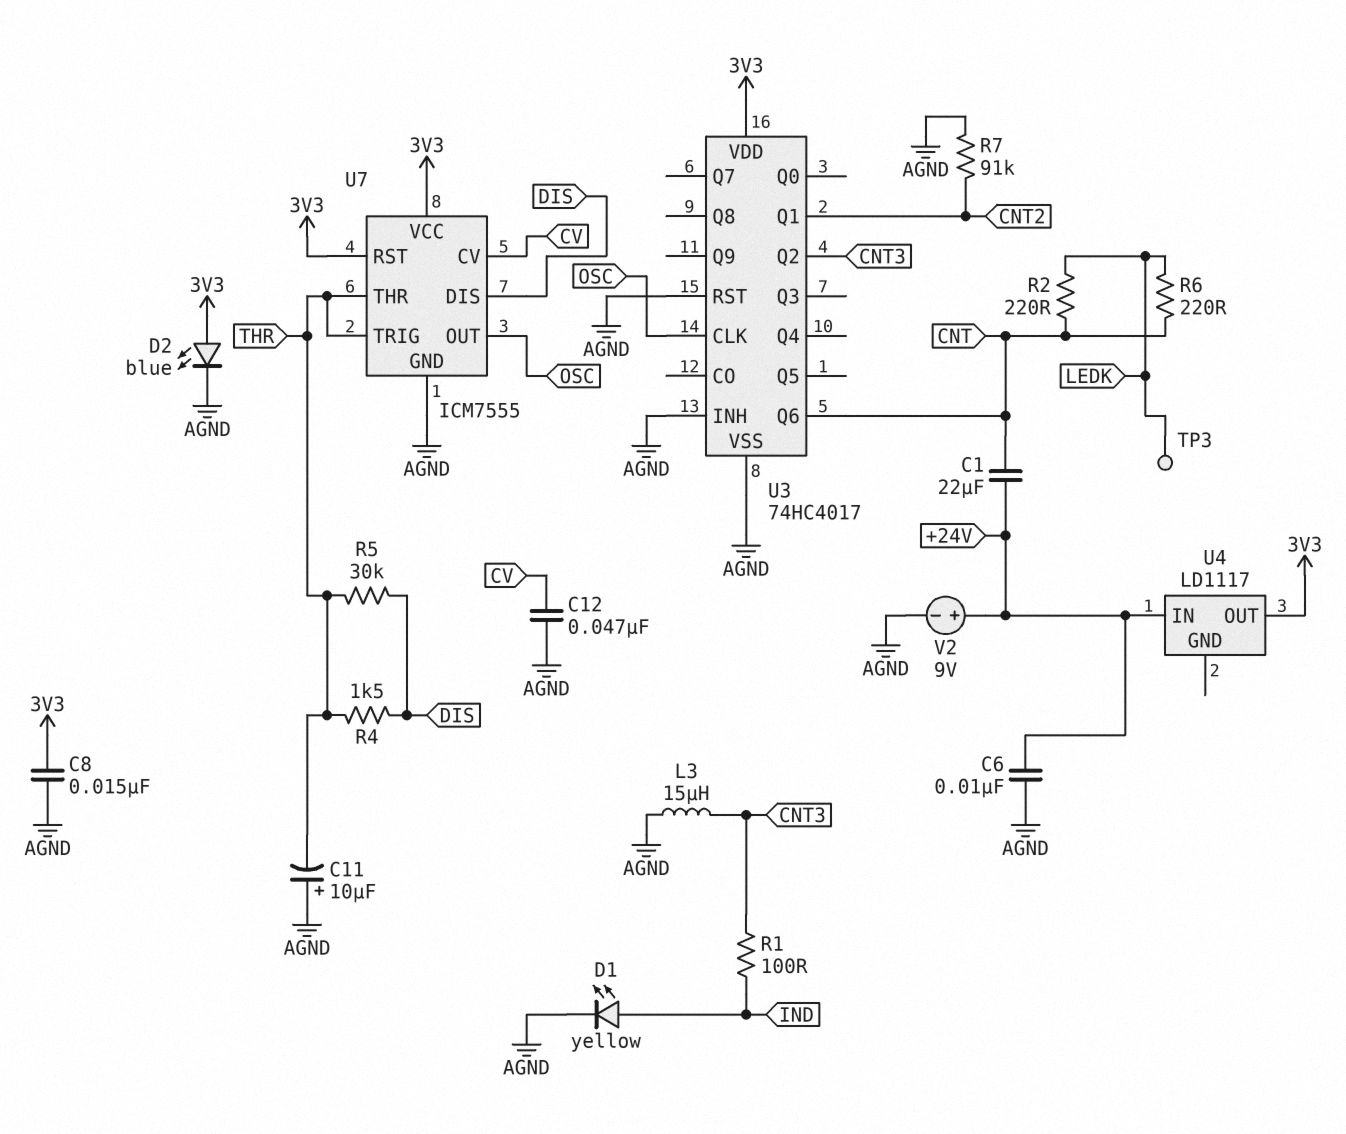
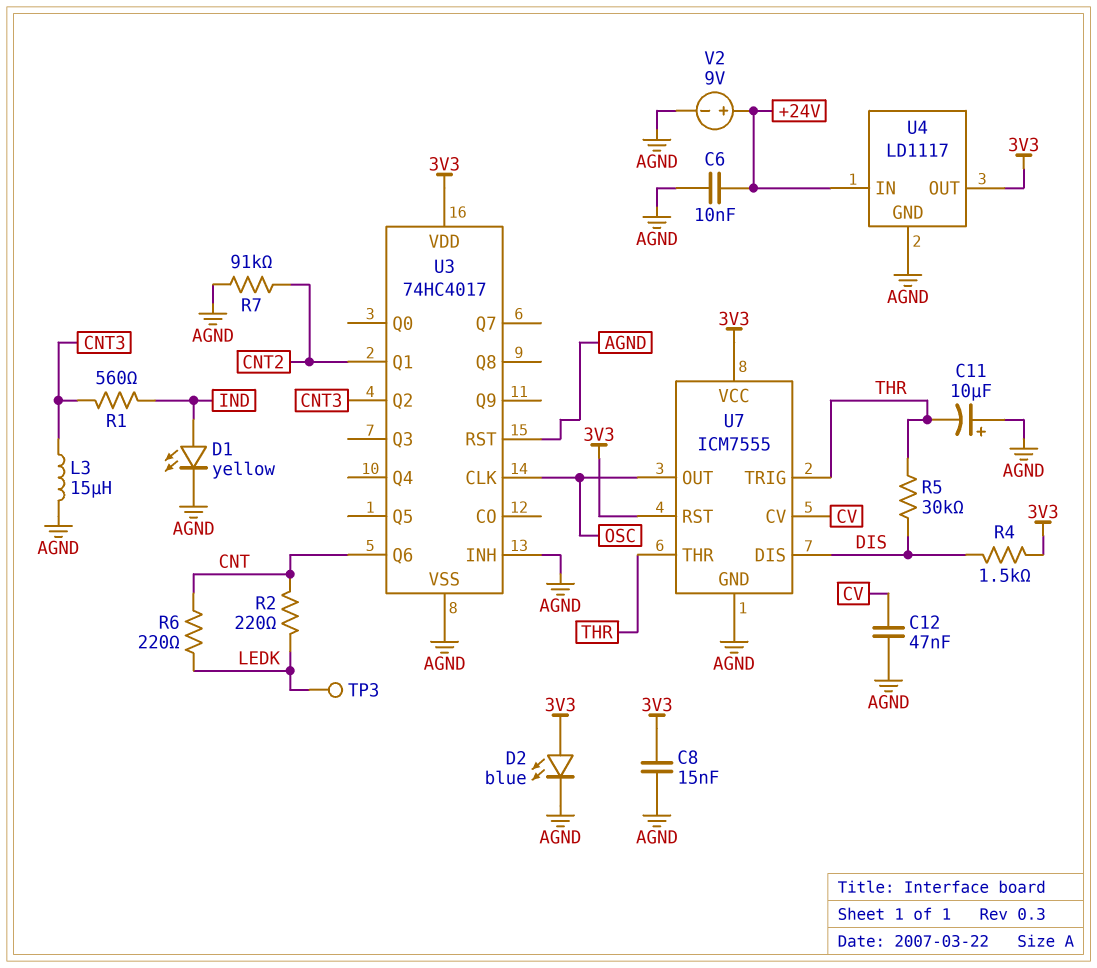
C1: 22uF (+24V, CNT) -> none
R1: 100 (CNT3, IND) -> 560 (CNT3, IND)
R4: 1.5k (DIS, THR) -> 1.5k (3V3, DIS)
U4 pin GND: none -> AGND

